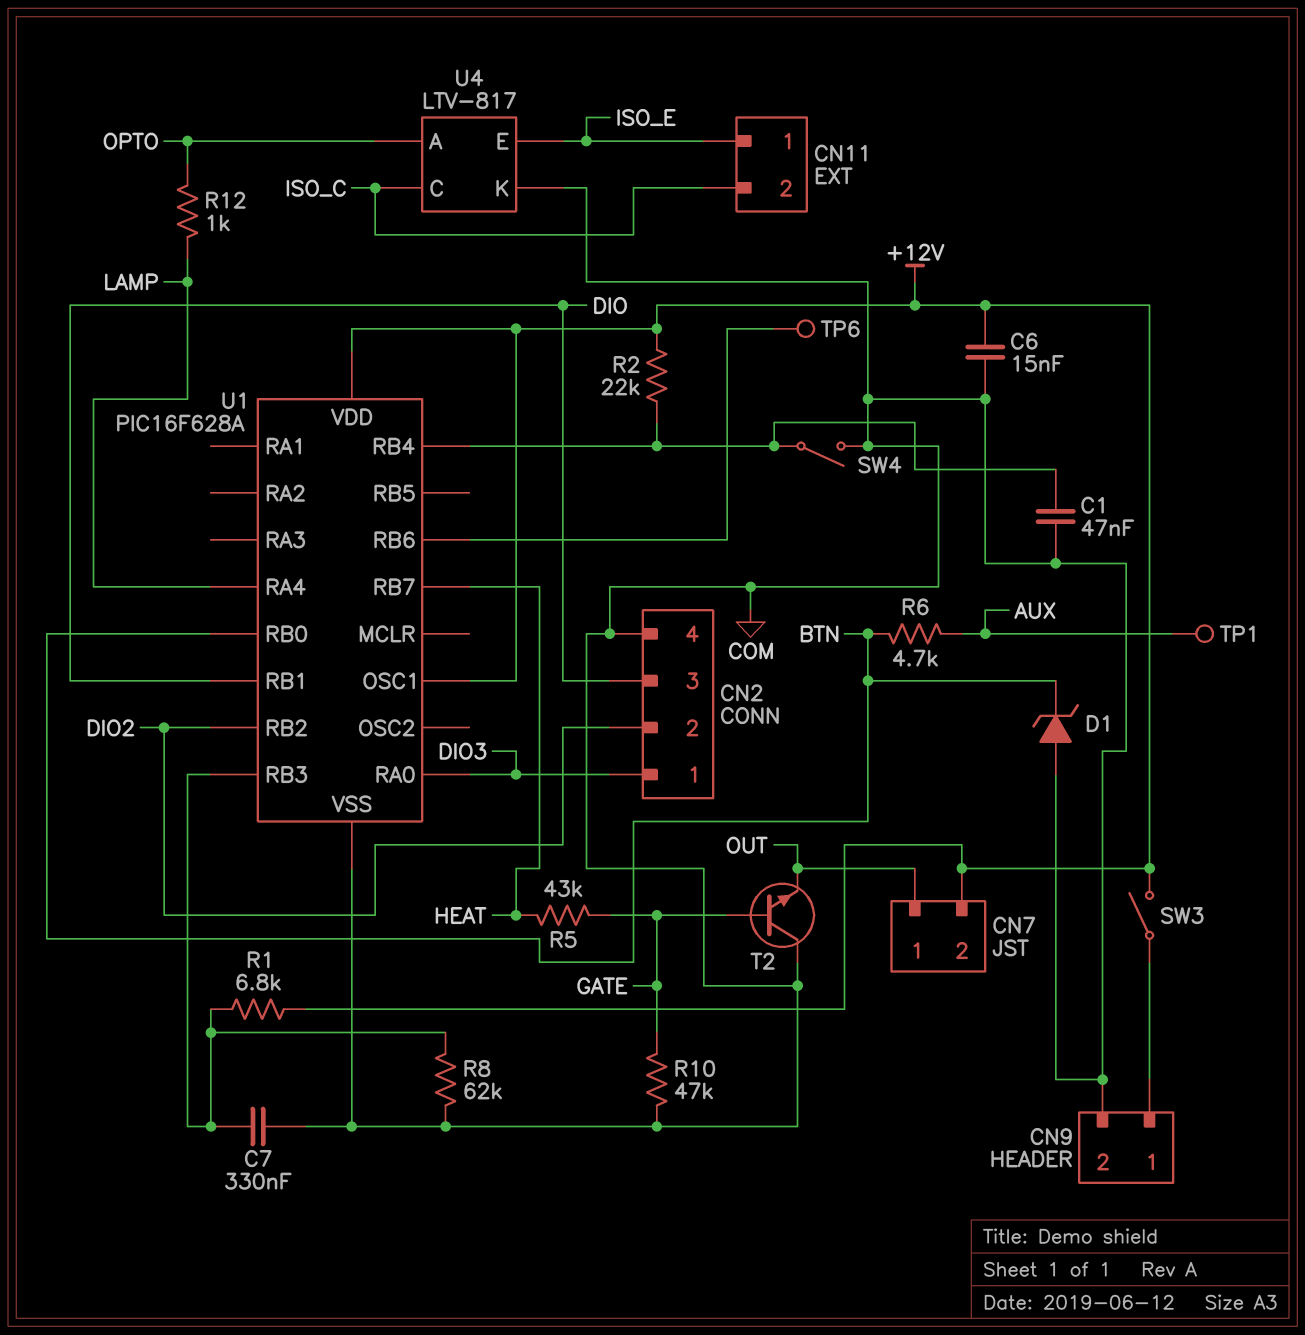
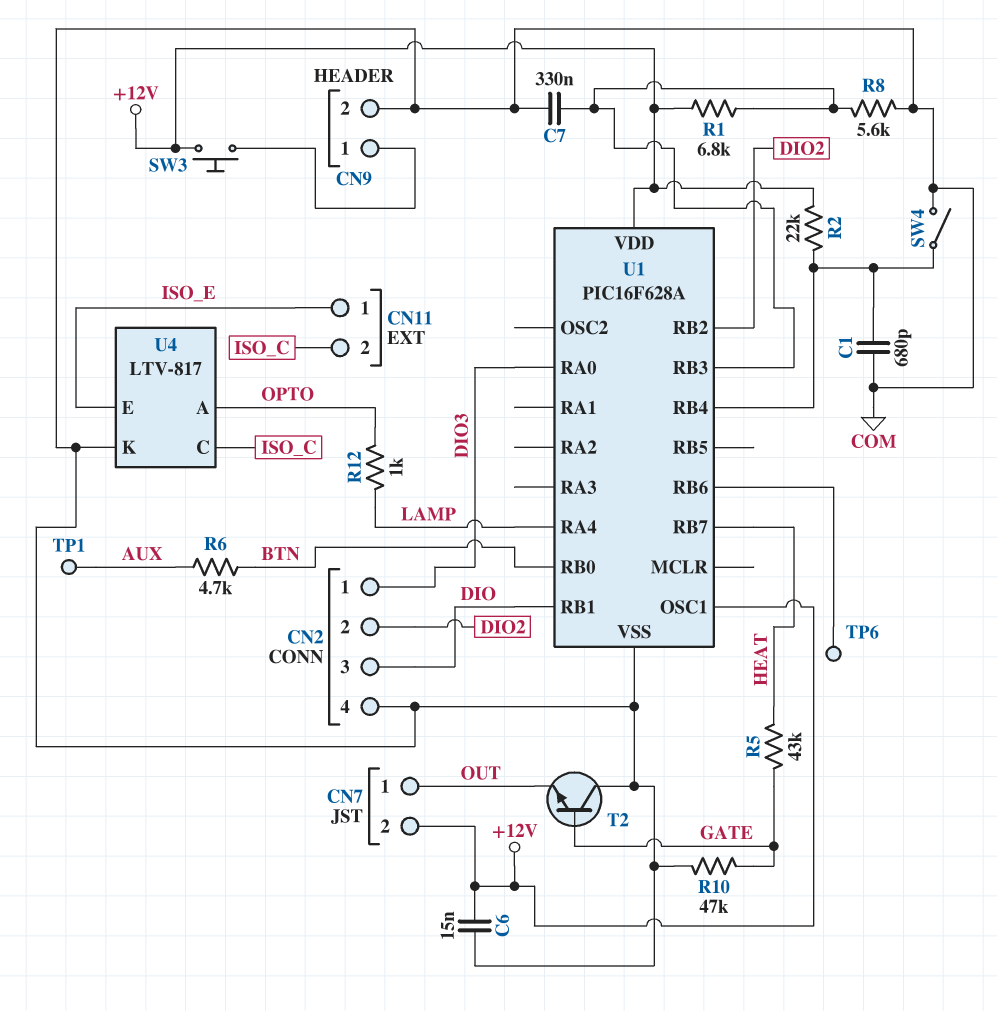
C1: 47nF (COM, U1/RB4) -> 680pF (COM, U1/RB4)
D1: zener (A COM, K BTN) -> none
R8: 62k (COM, U1/RB3) -> 5.6k (COM, U1/RB3)
SW3: switch (+12V, CN9/1) -> button (+12V, CN9/1)

